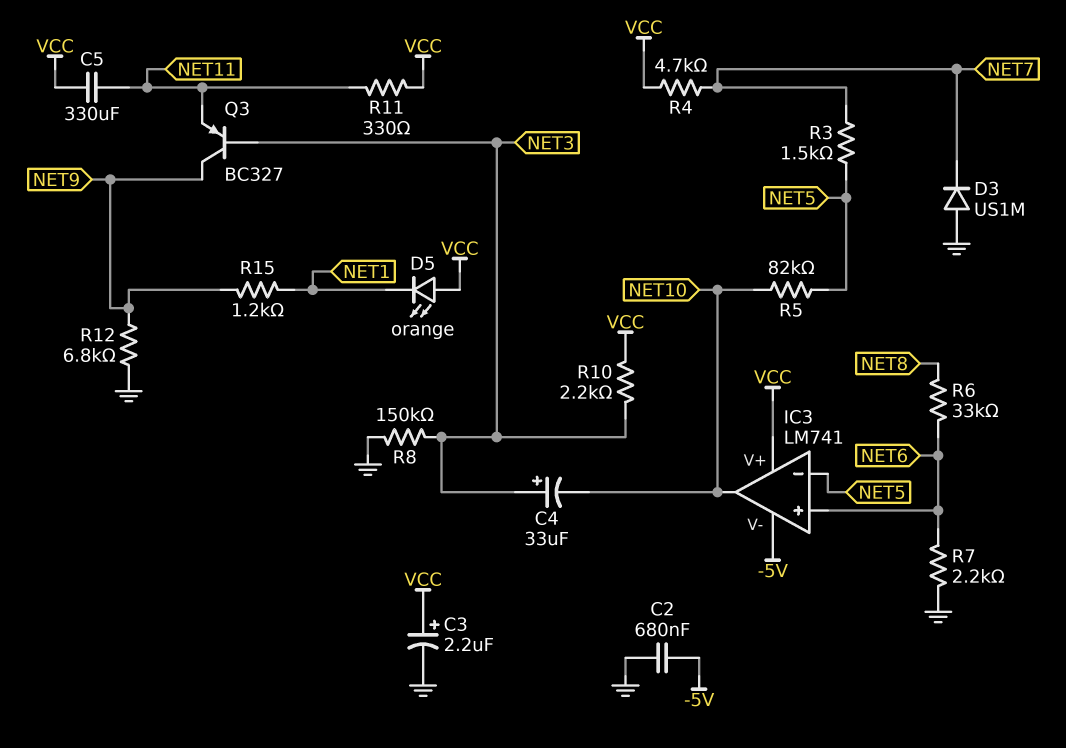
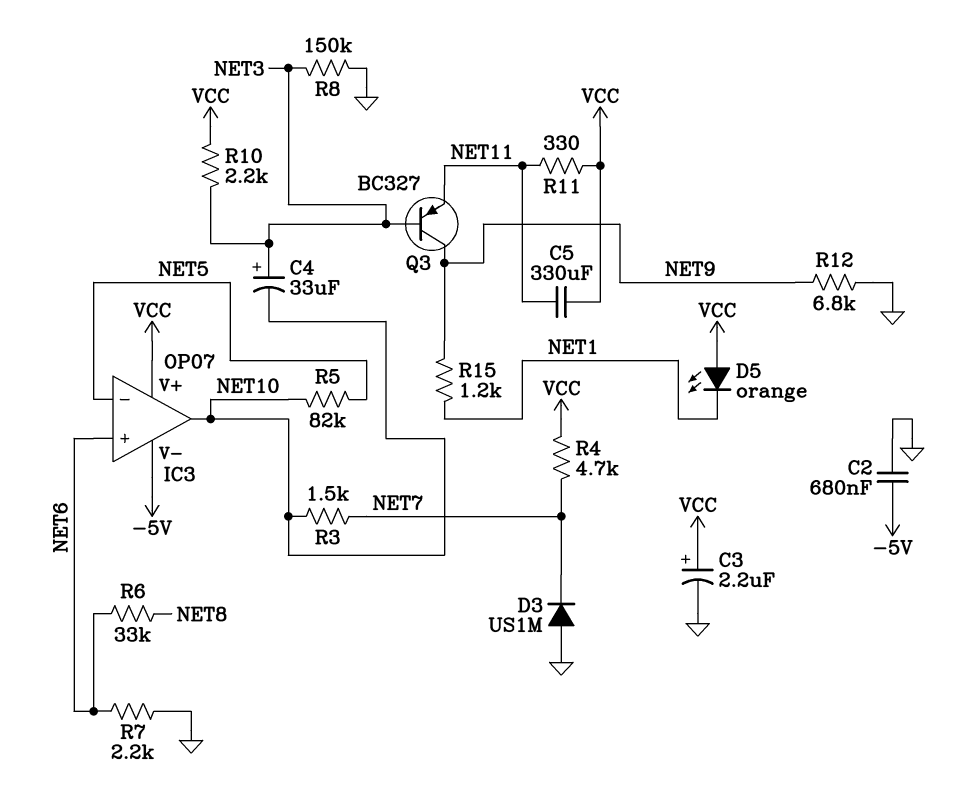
IC3: LM741 -> OP07
R3: 1.5k (NET5, NET7) -> 1.5k (NET7, NET10)

